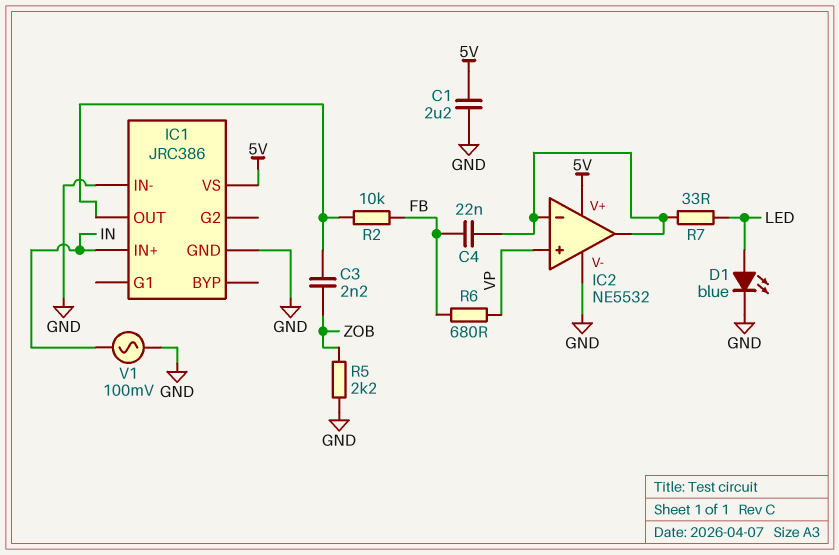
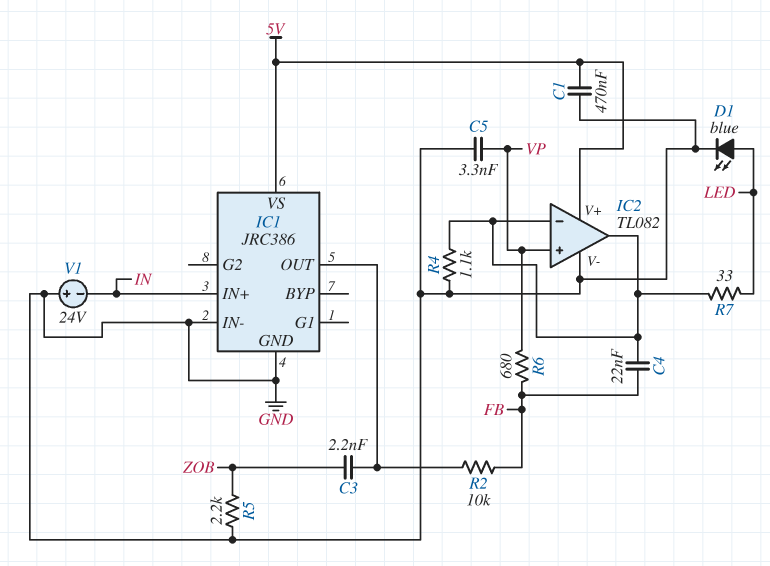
C1: 2.2uF (5V, GND) -> 470nF (5V, GND)
C5: none -> 3.3nF (GND, VP)
IC2: NE5532 -> TL082
R4: none -> 1.1k (GND, IC2/in-)
V1: AC 100mV (GND, IN) -> 24V (plus GND, minus IN)

